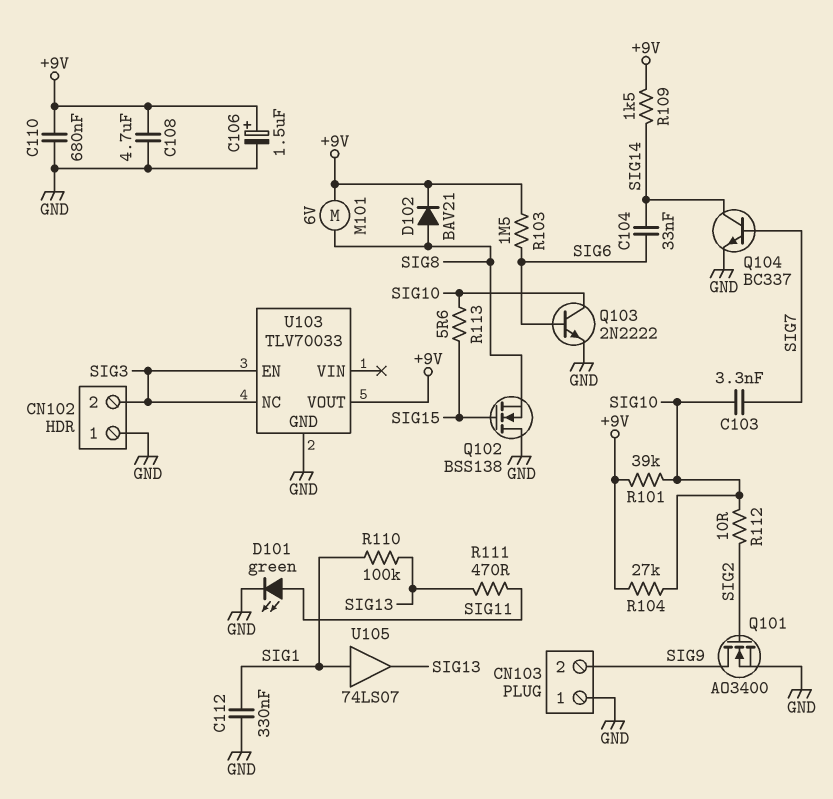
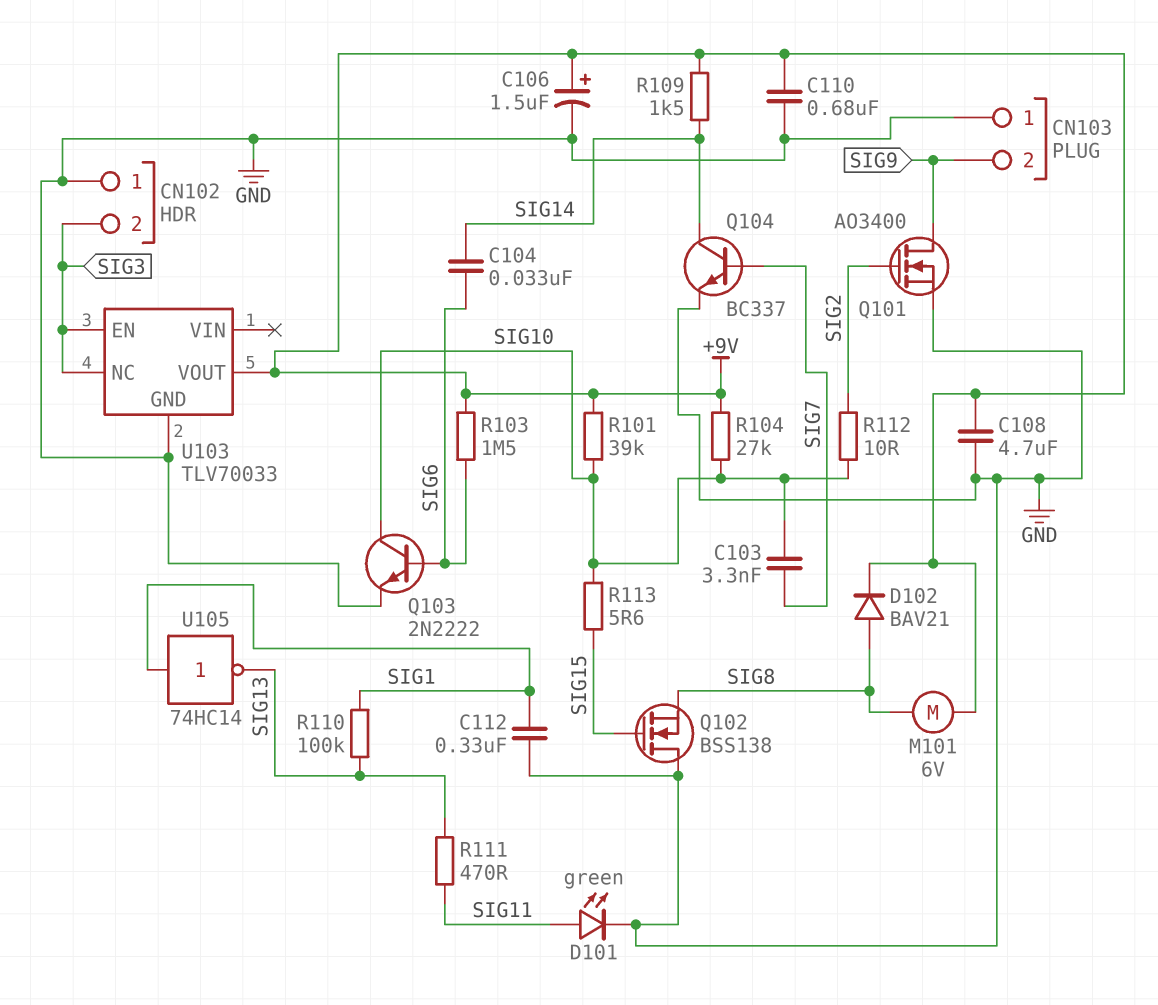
U105: buffer 74LS07 (in SIG1, out SIG13) -> NOT 74HC14 (in SIG1, out SIG13)

